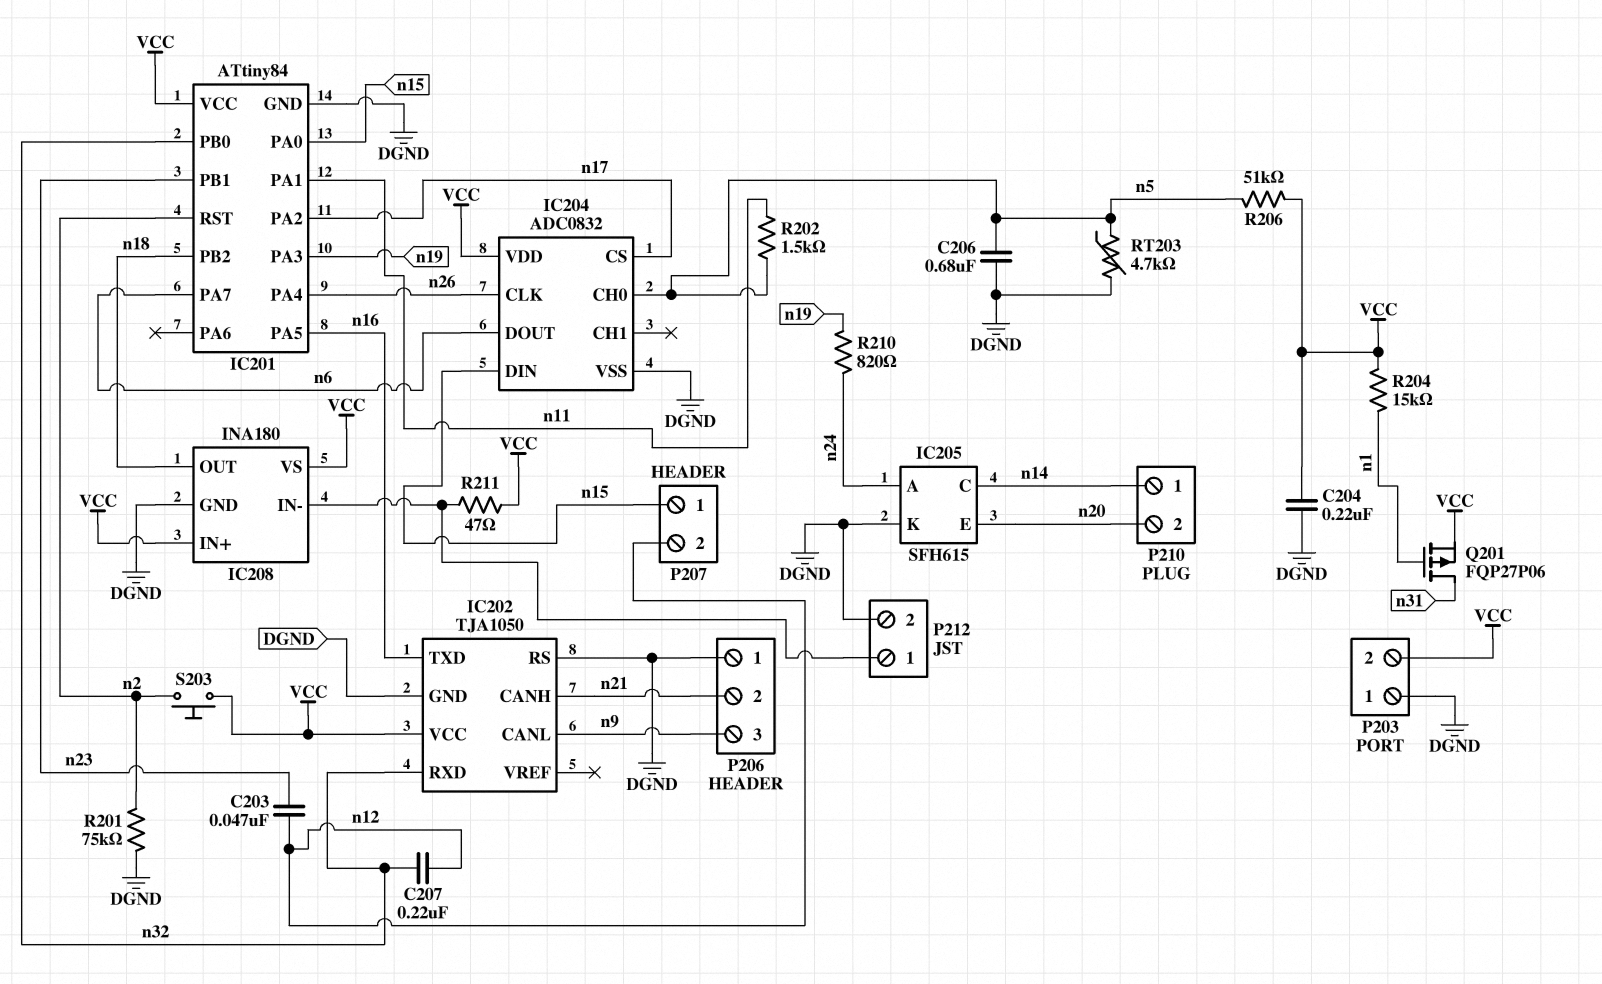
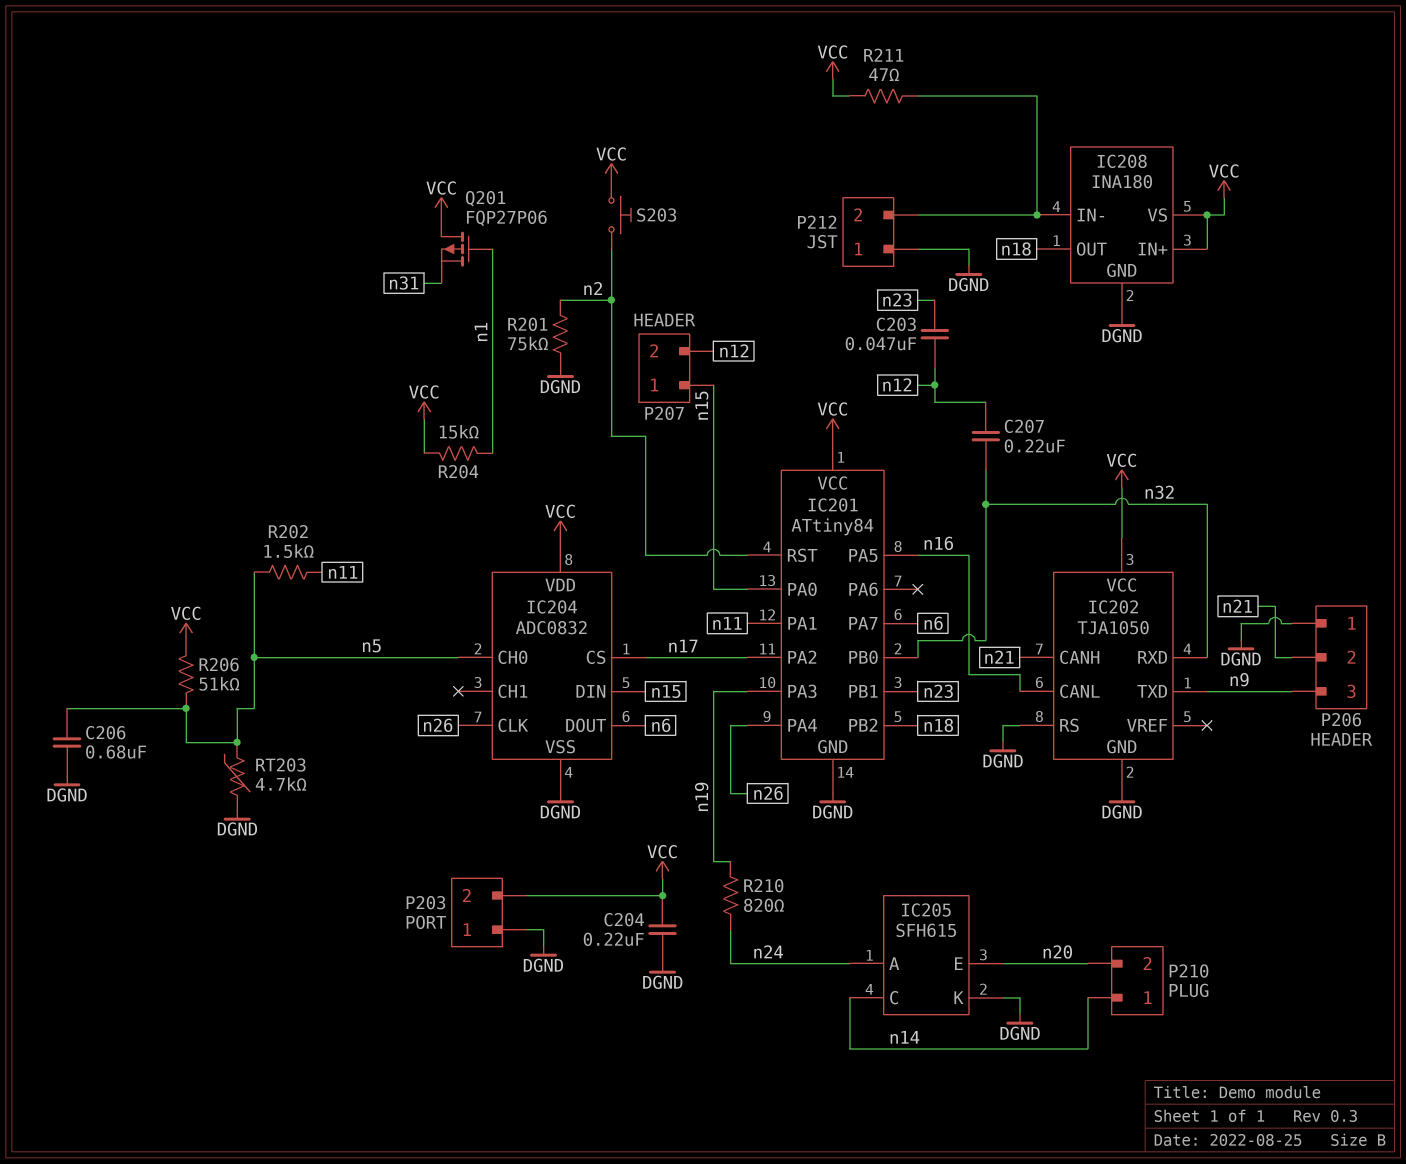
IC202 pin CANL: n9 -> n16
IC202 pin TXD: n16 -> n9
P212 pin 1: IC208/IN- -> DGND
P212 pin 2: DGND -> IC208/IN-
Q201: PMOS FQP27P06 (G n1, D n31, S VCC) -> PMOS FQP27P06 (G n1, D VCC, S n31)

